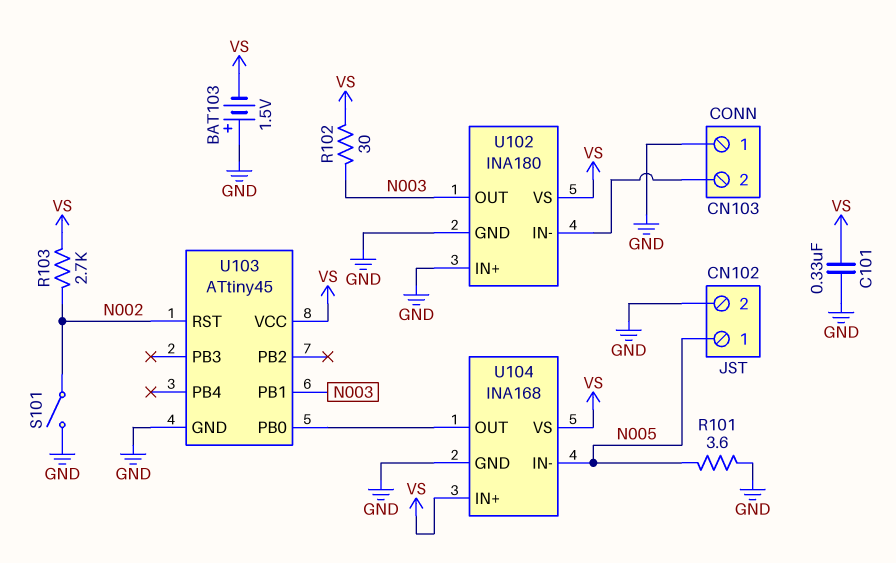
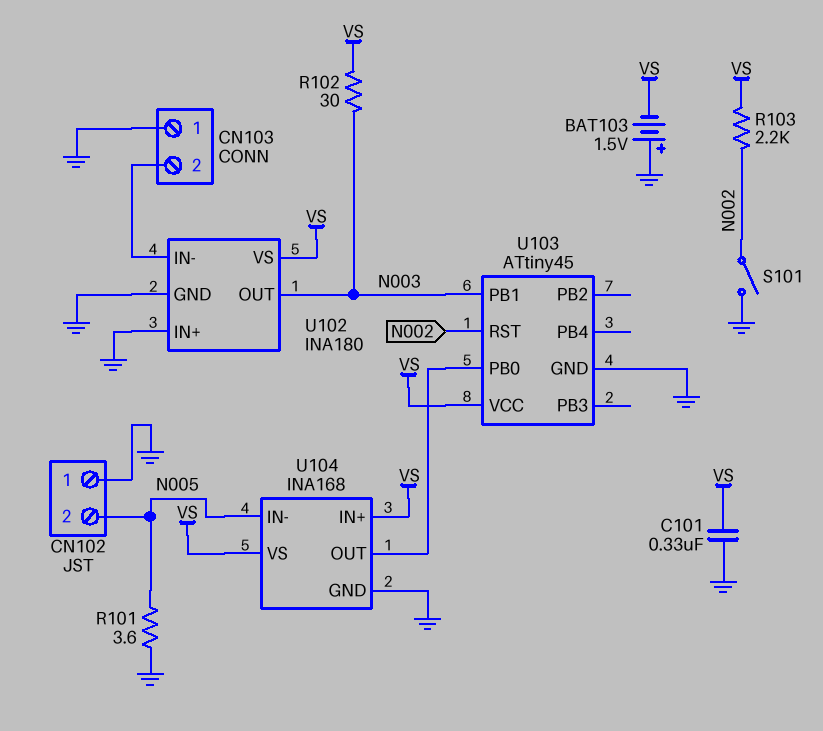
CN102 pin 1: N005 -> GND
CN102 pin 2: GND -> N005
R103: 2.7k (N002, VS) -> 2.2k (N002, VS)

